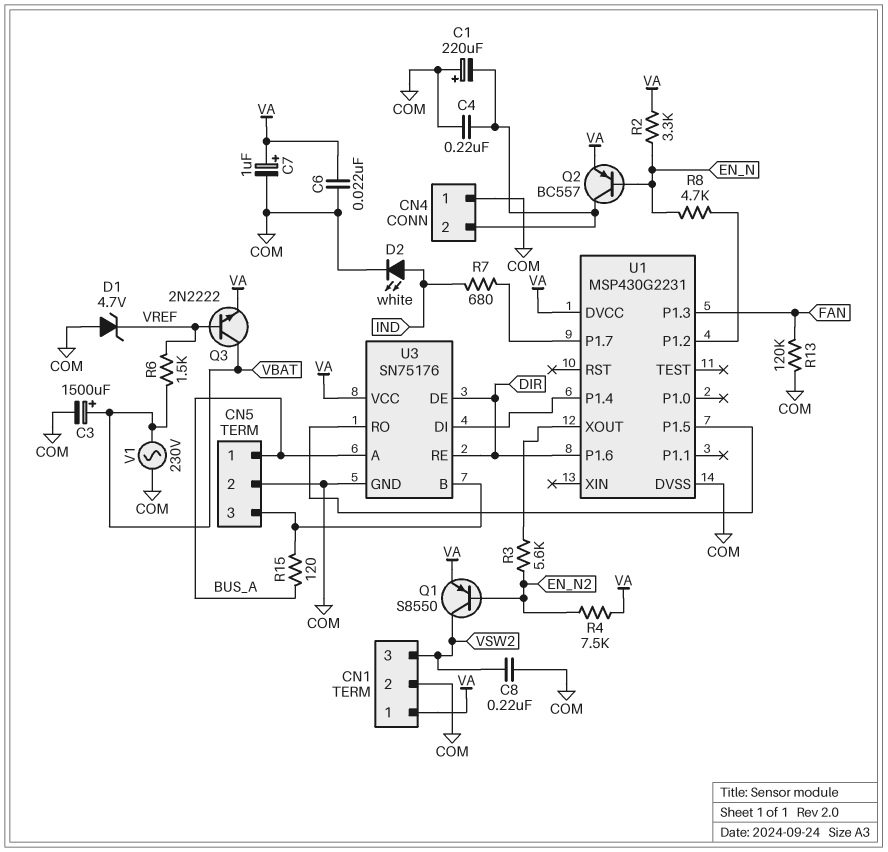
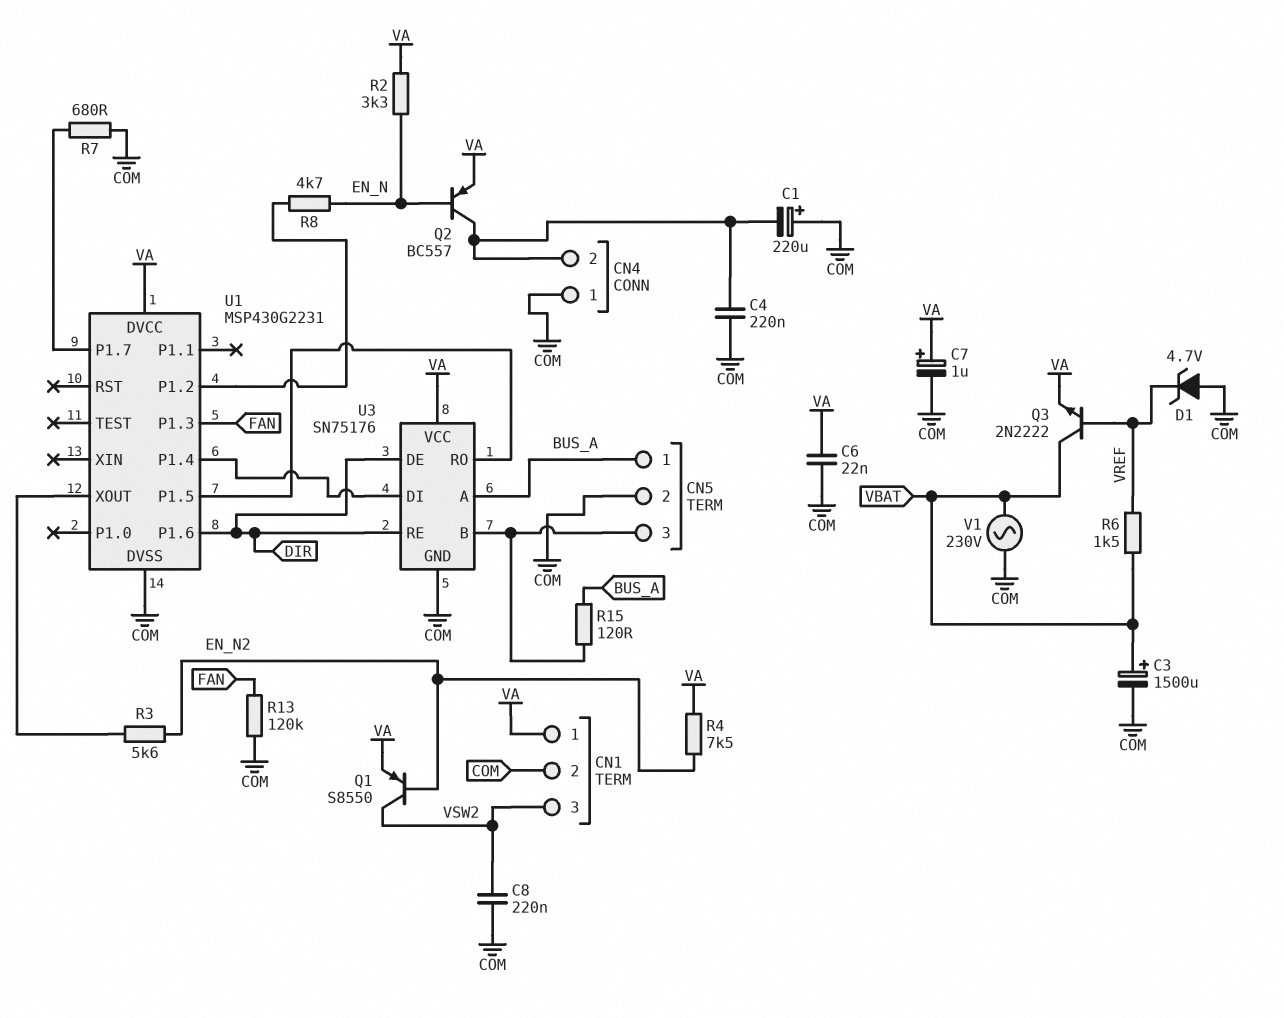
D2: LED white (A IND, K COM) -> none
R7: 680 (IND, U1/P1.7) -> 680 (COM, U1/P1.7)

